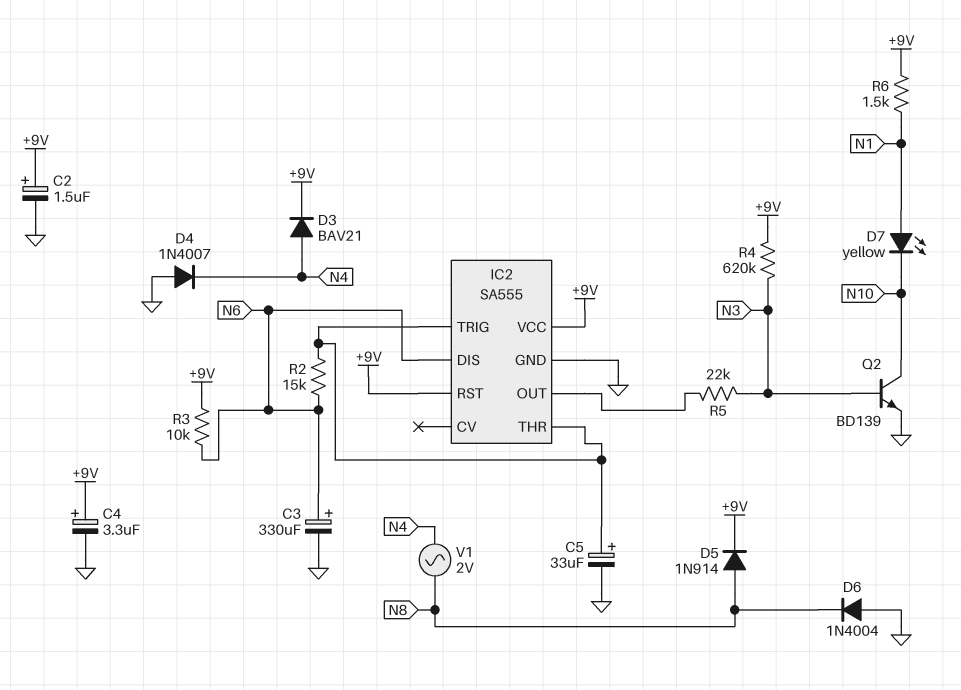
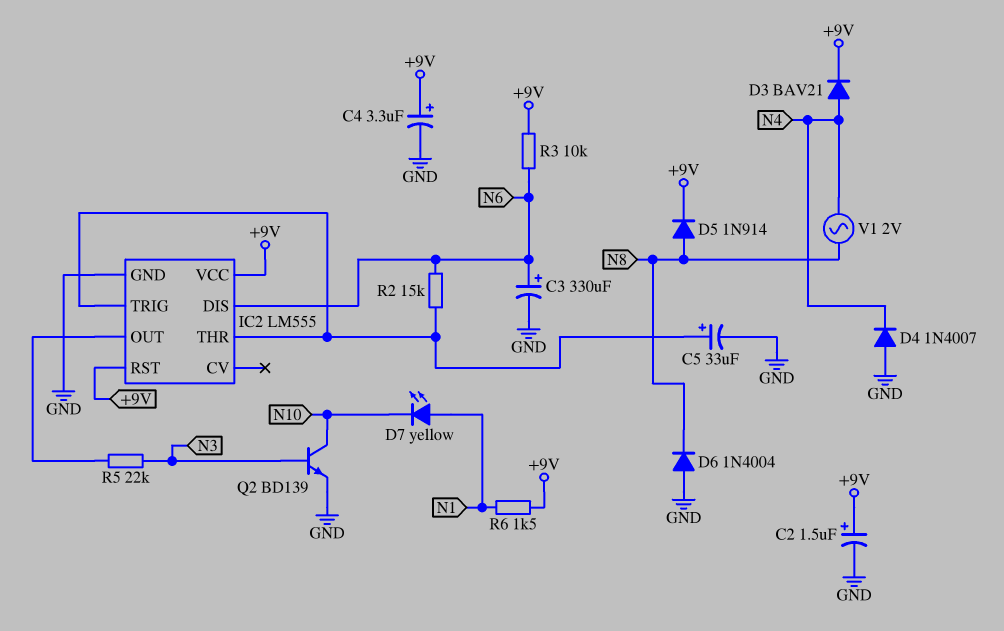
IC2: SA555 -> LM555
R4: 620k (+9V, N3) -> none

